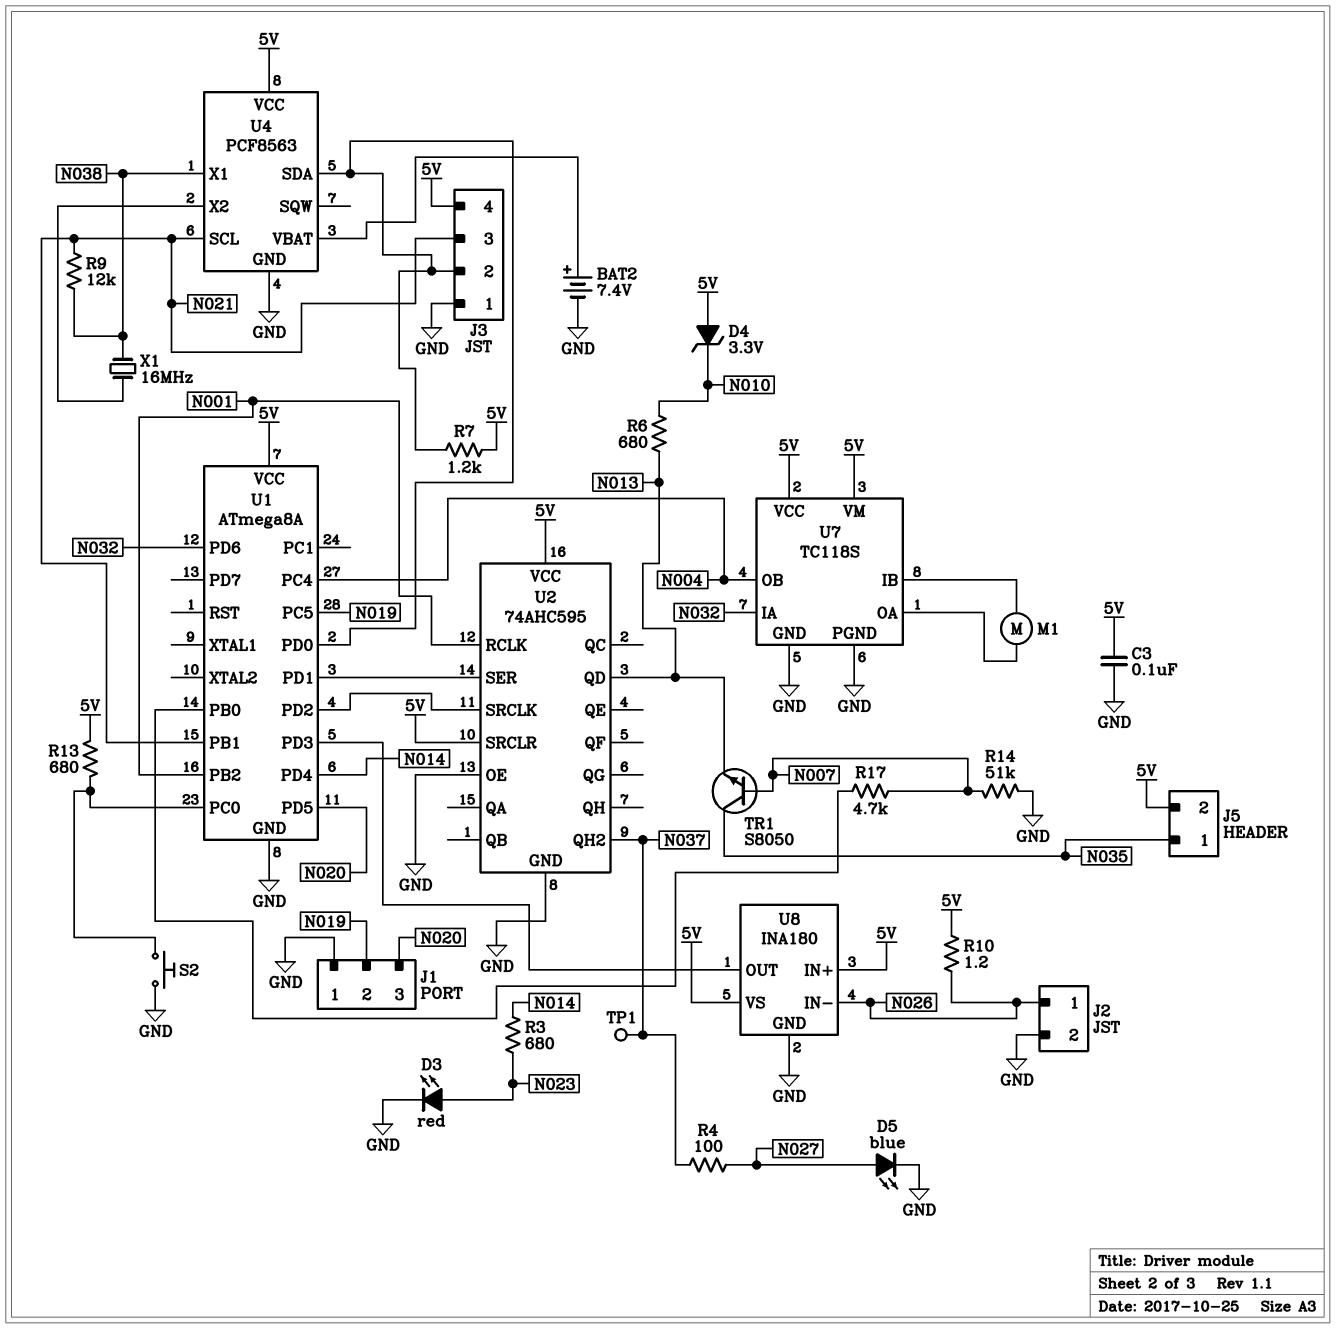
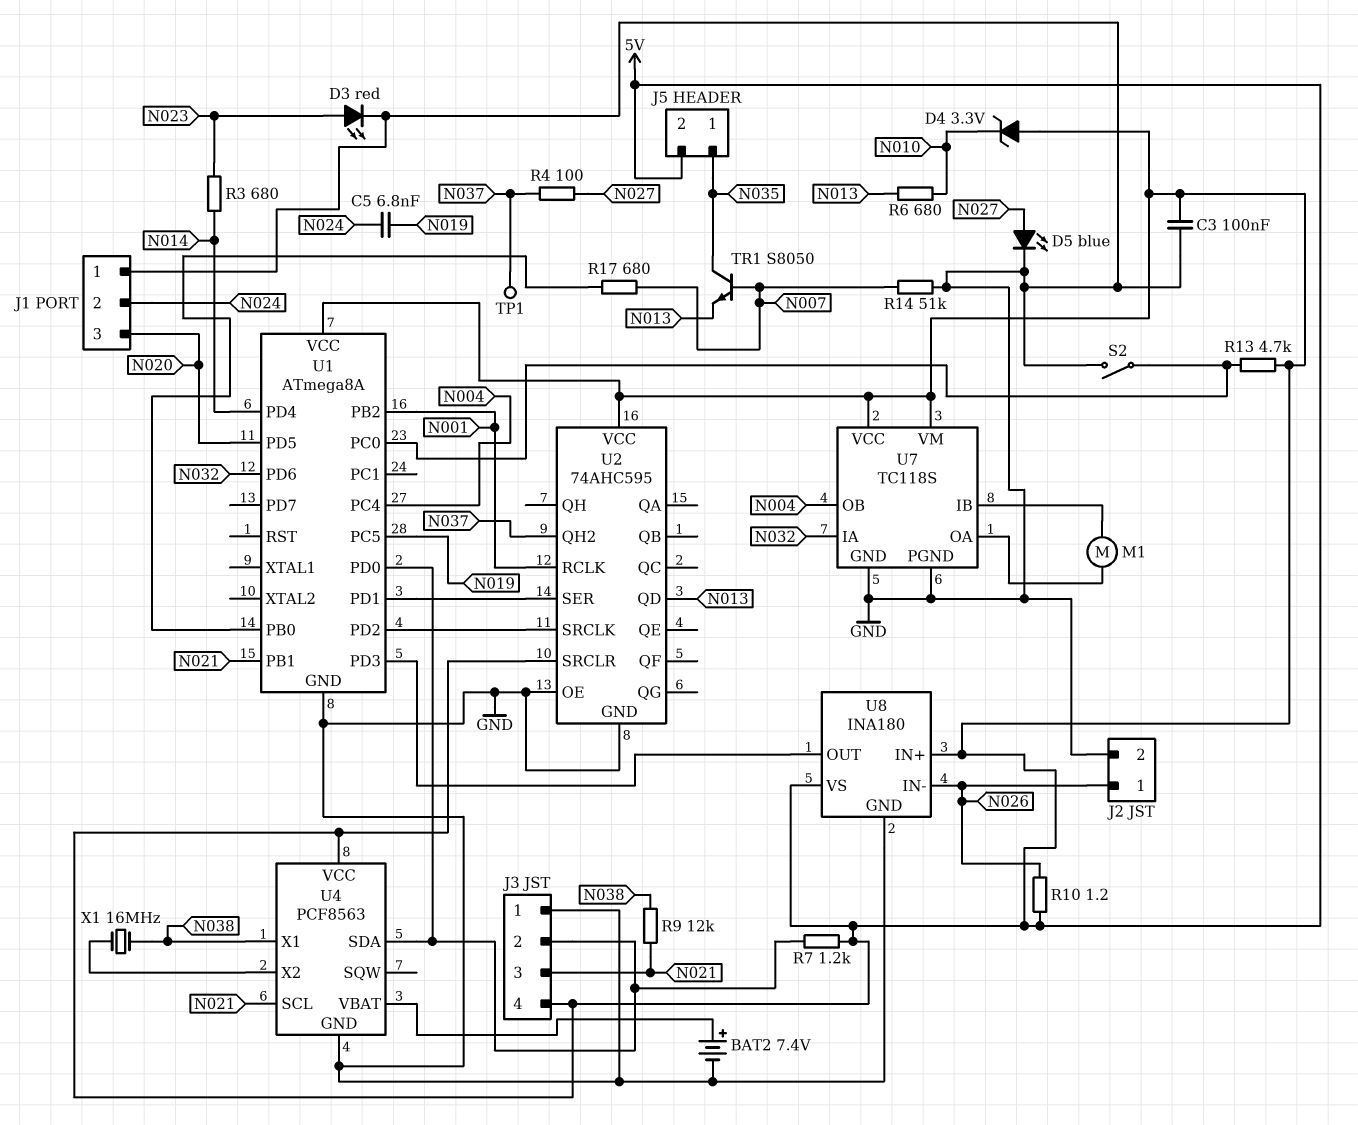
C5: none -> 6.8nF (N019, N024)
J1 pin 2: N019 -> N024
R13: 680 (5V, U1/PC0) -> 4.7k (5V, U1/PC0)
R17: 4.7k (N007, U1/PB0) -> 680 (N007, U1/PB0)
S2: button (GND, U1/PC0) -> switch (GND, U1/PC0)

